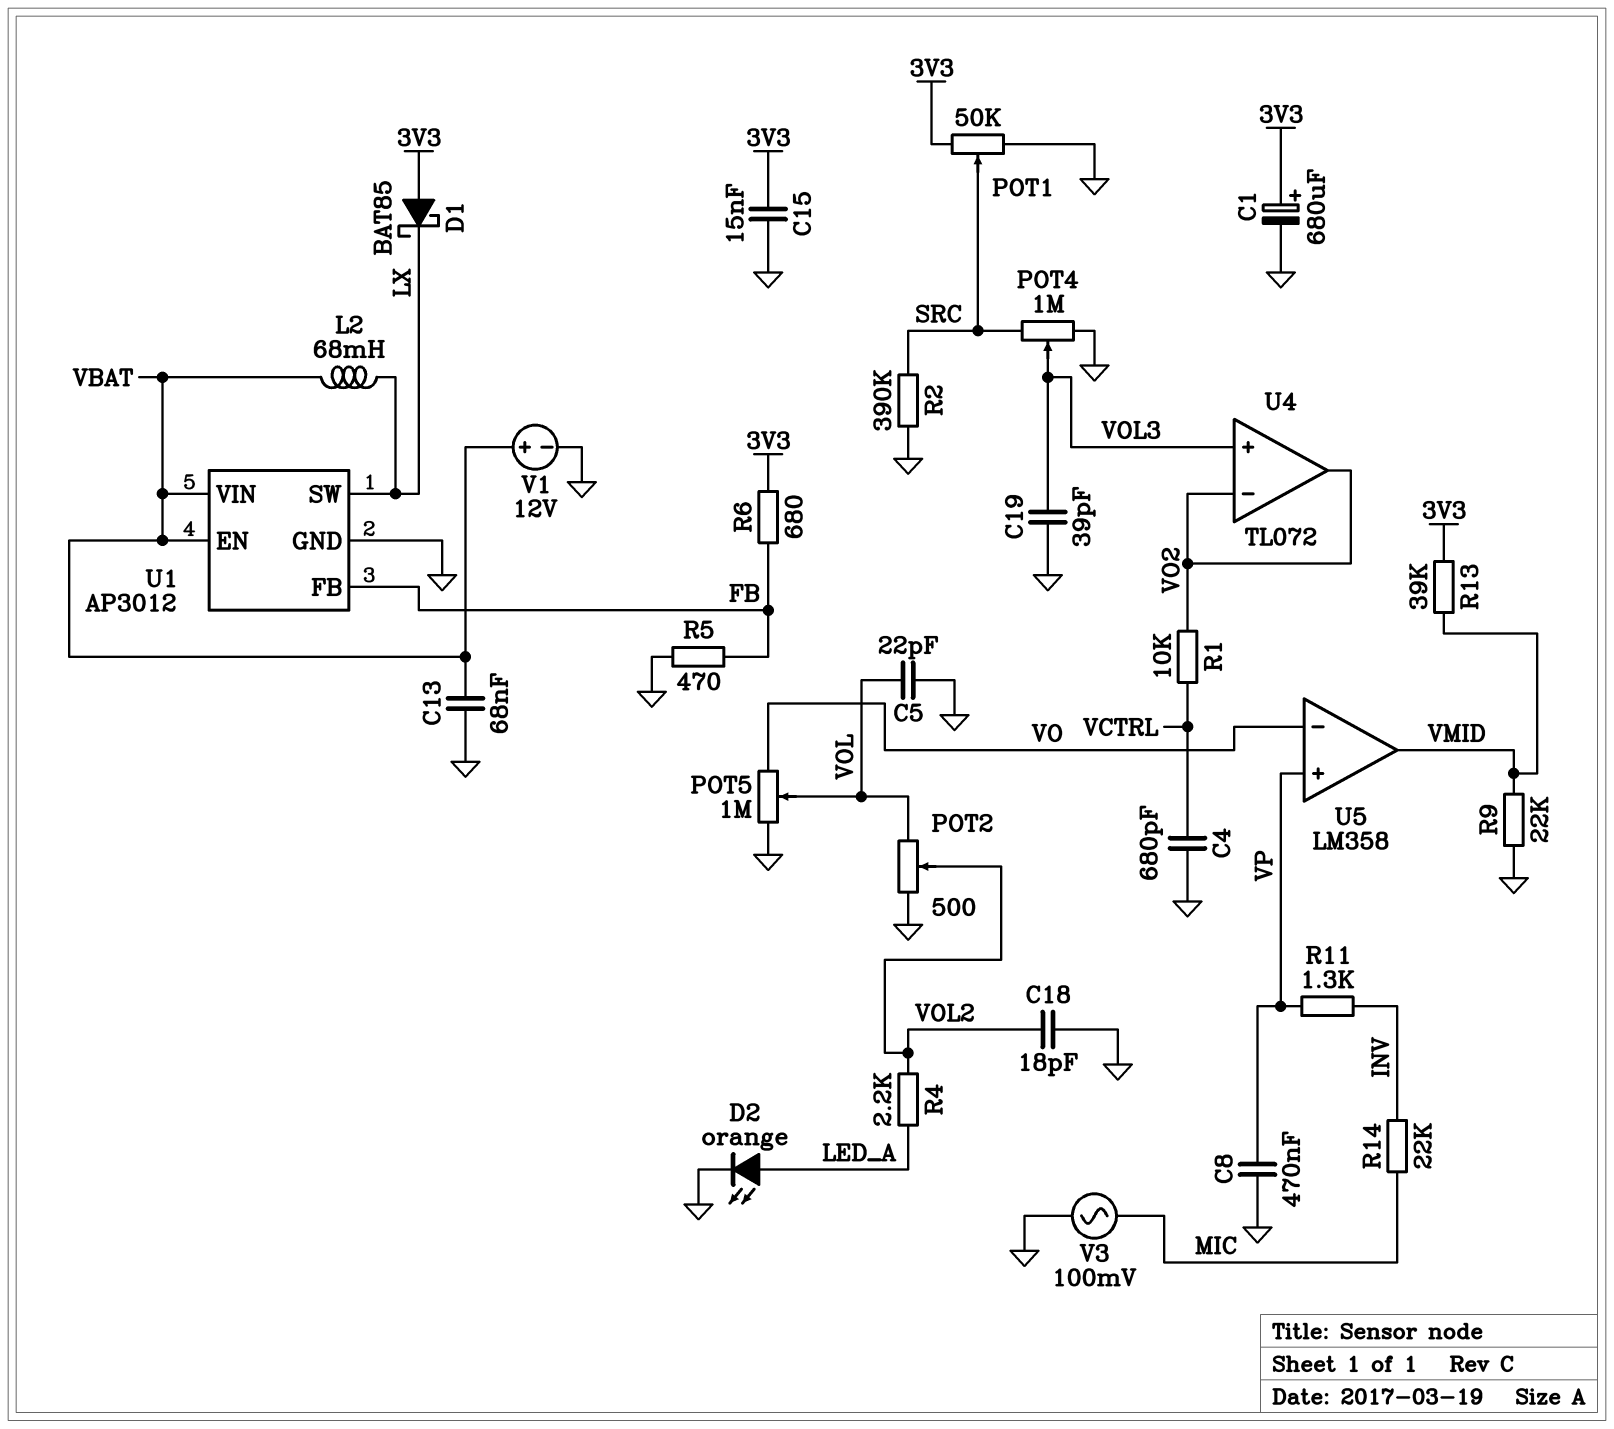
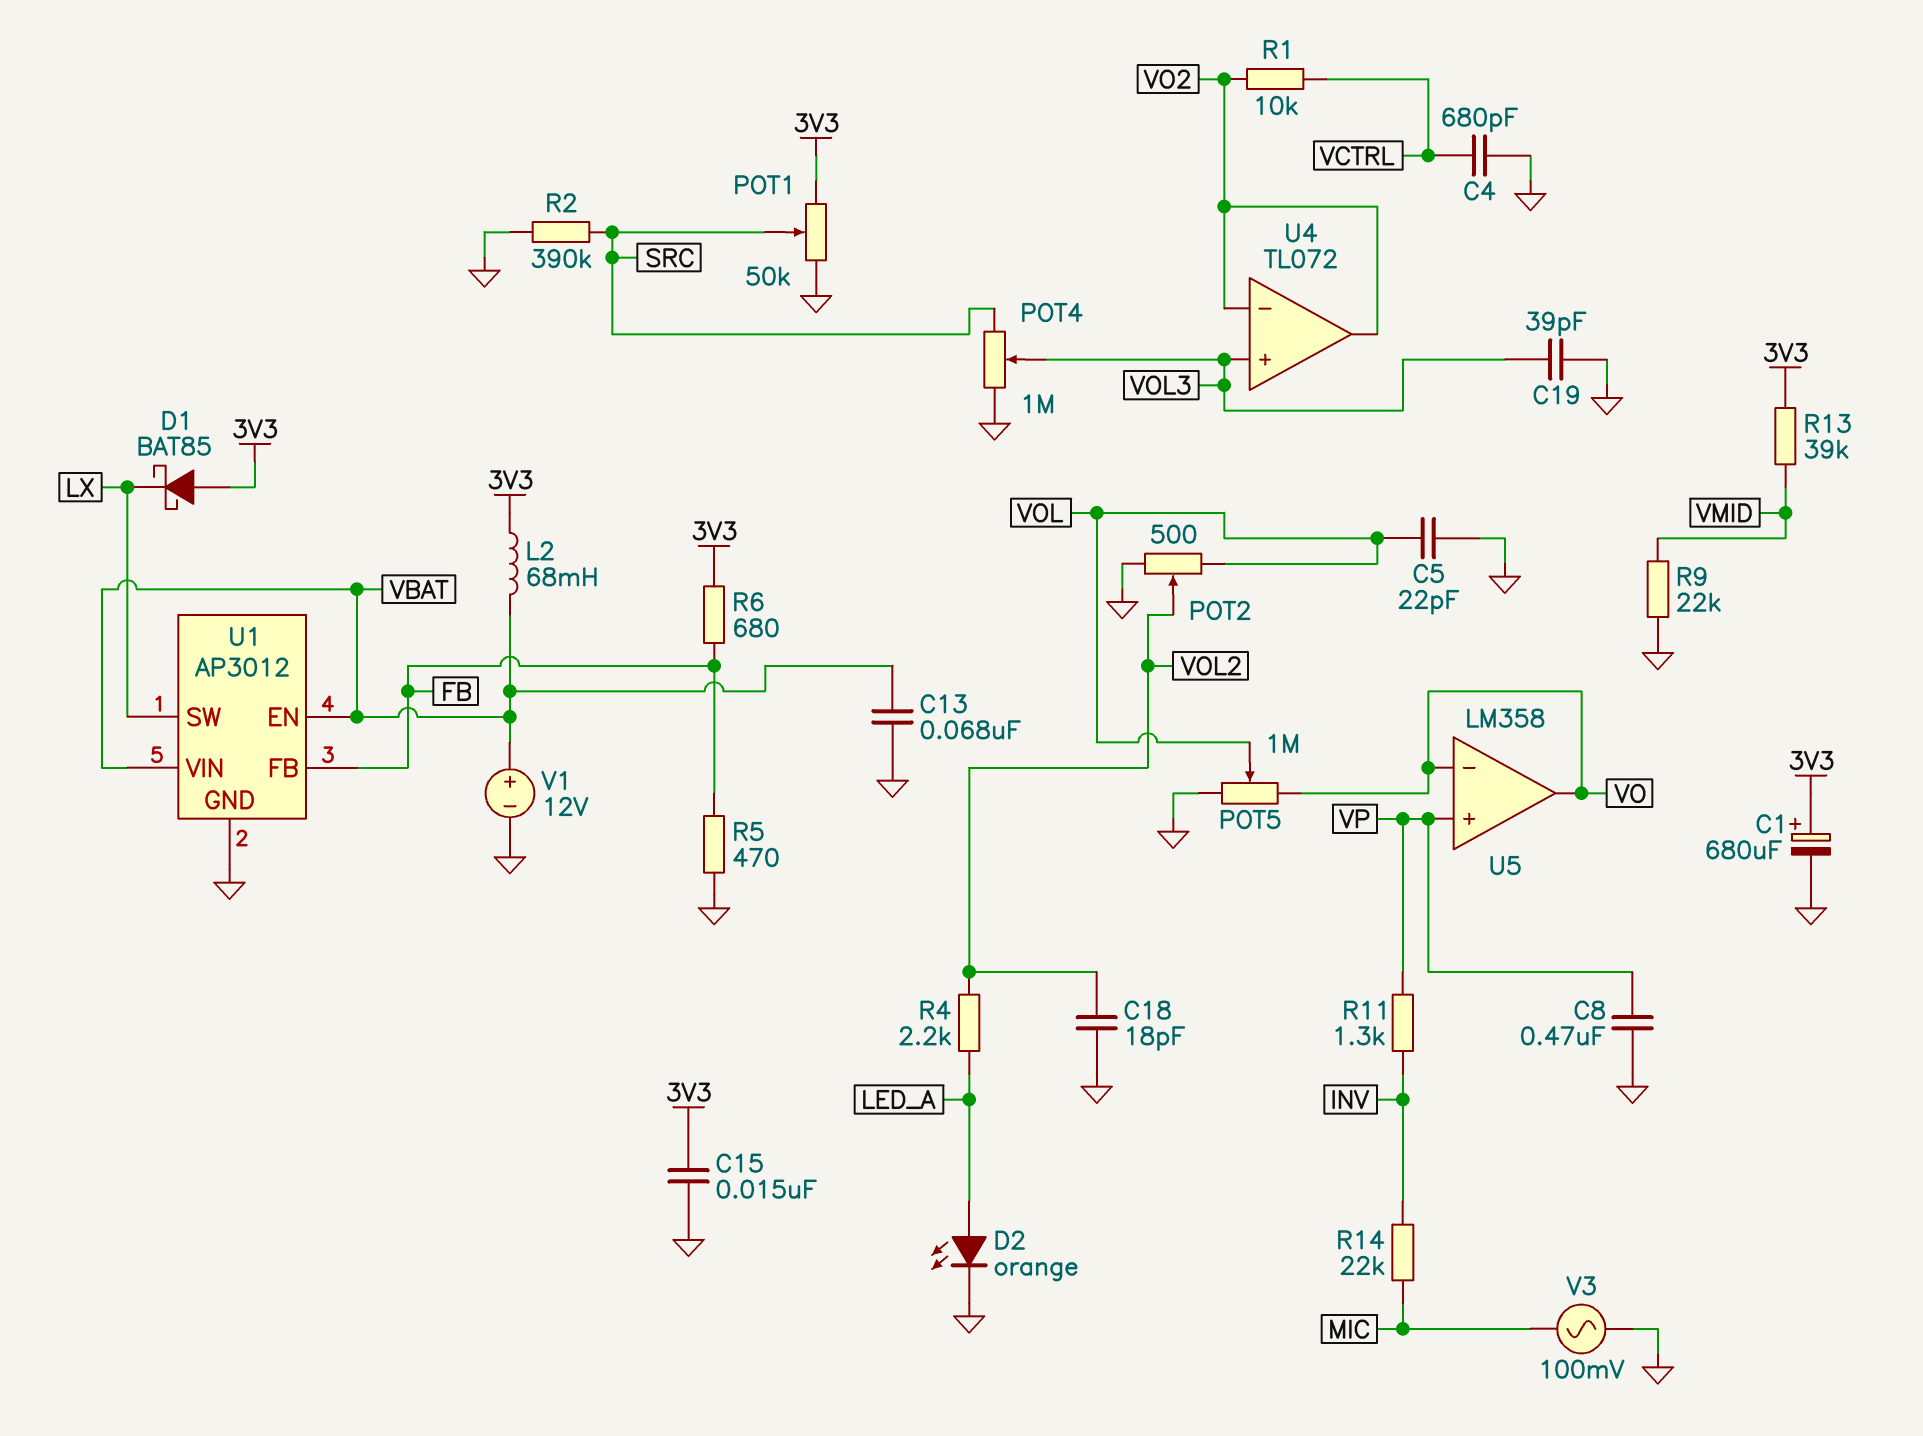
L2: 68mH (LX, VBAT) -> 68mH (3V3, VBAT)
U5 pin out: VMID -> VO

